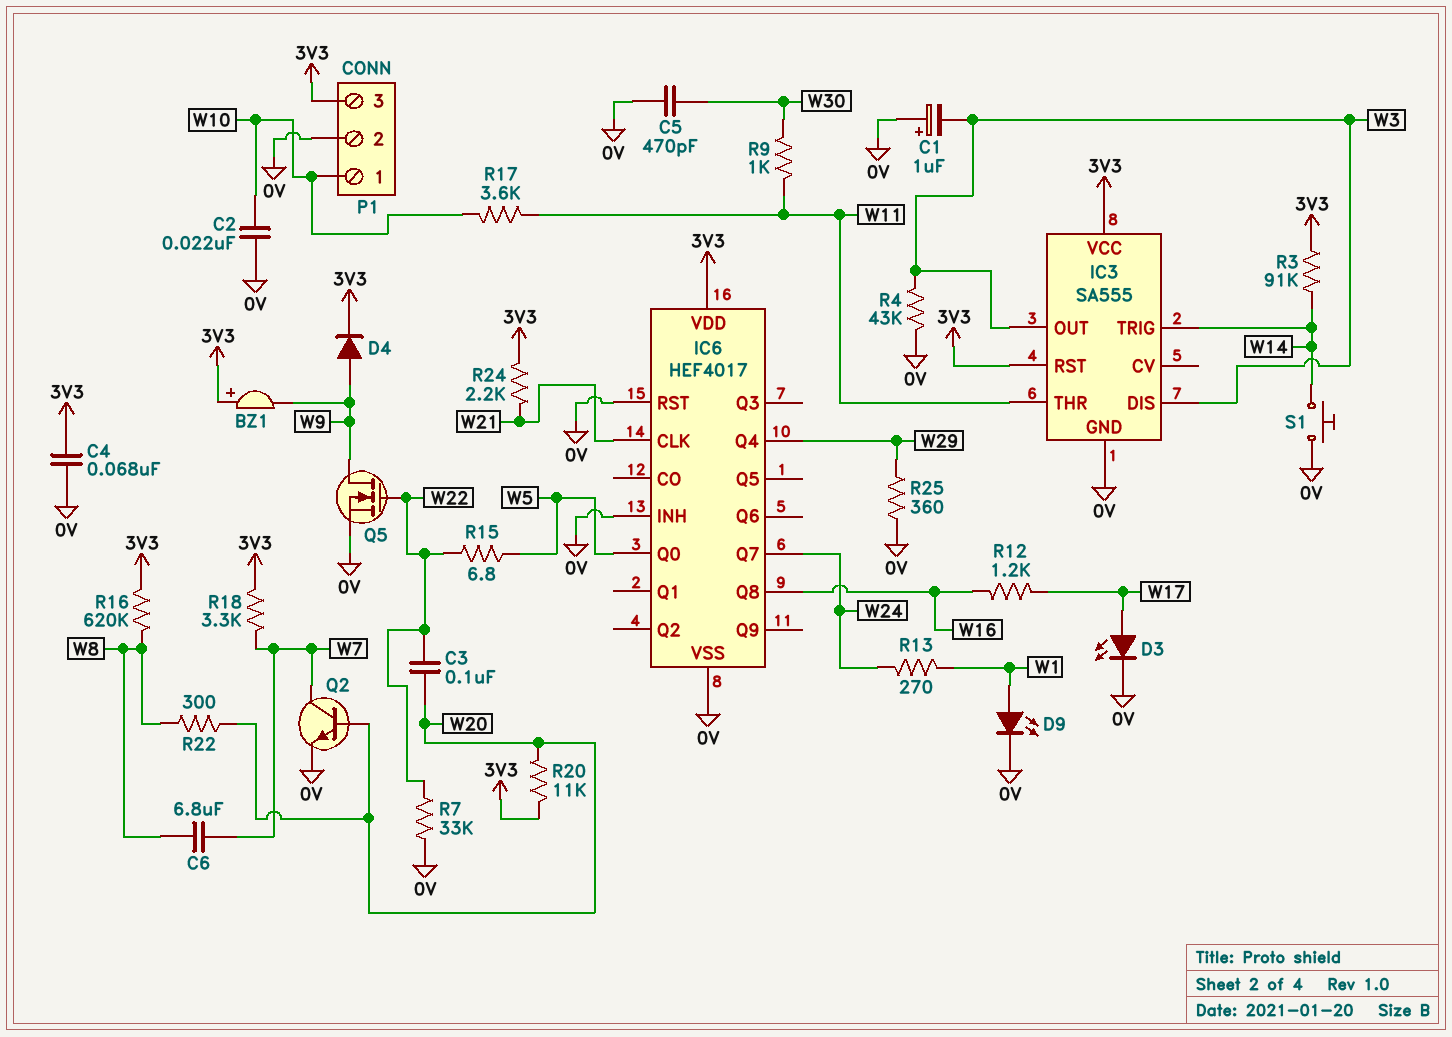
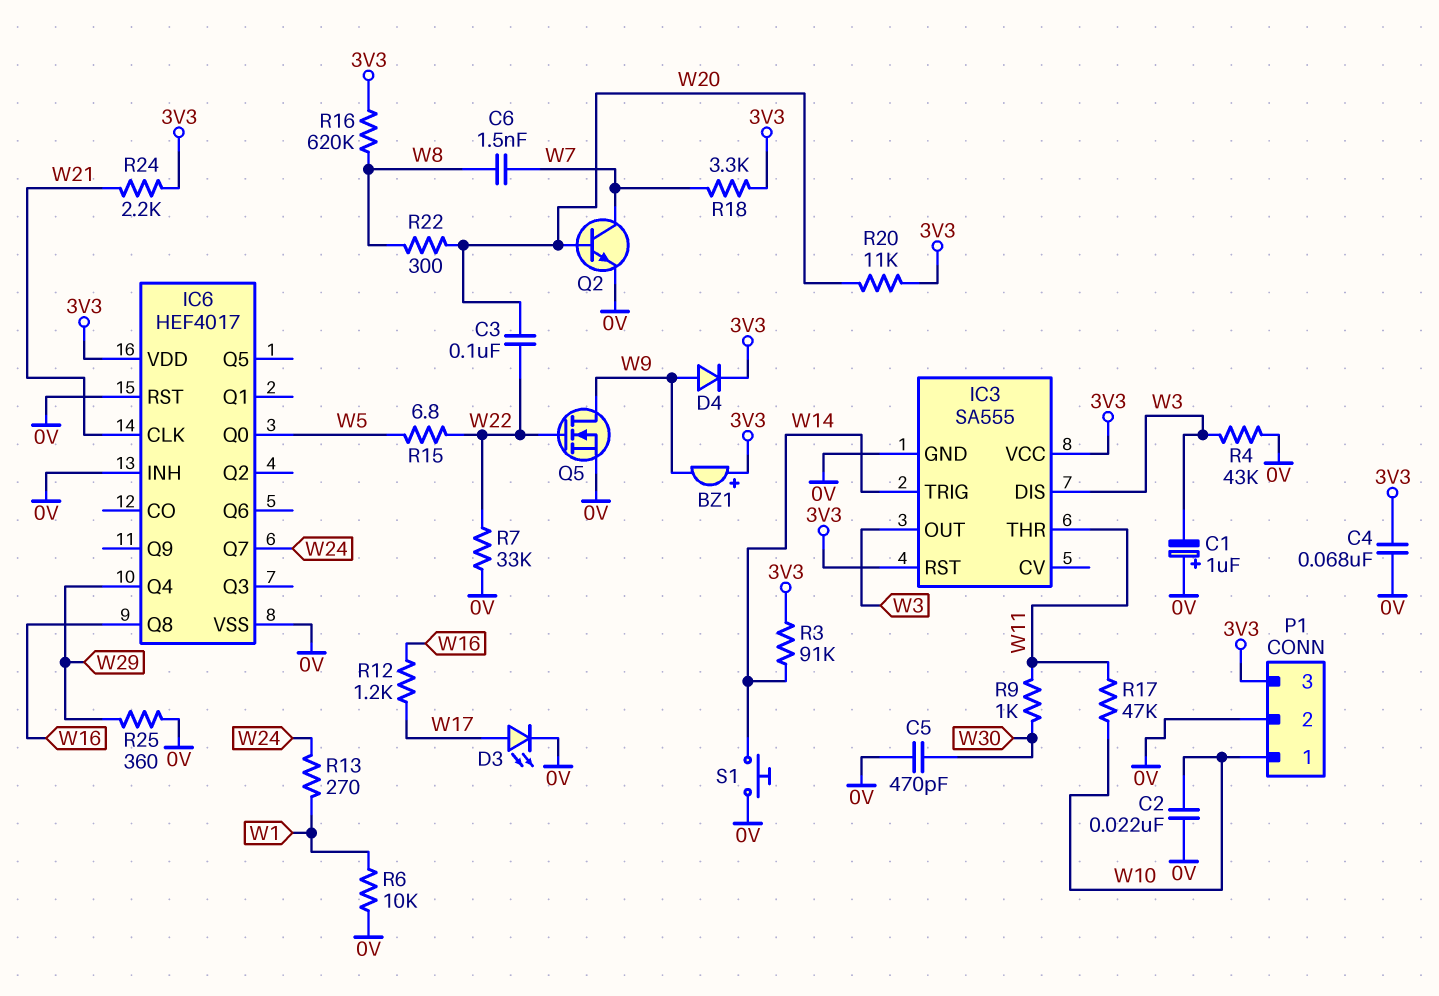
C6: 6.8uF (W7, W8) -> 1.5nF (W7, W8)
D9: LED (A W1, K 0V) -> none
R6: none -> 10k (0V, W1)
R17: 3.6k (W10, W11) -> 47k (W10, W11)

